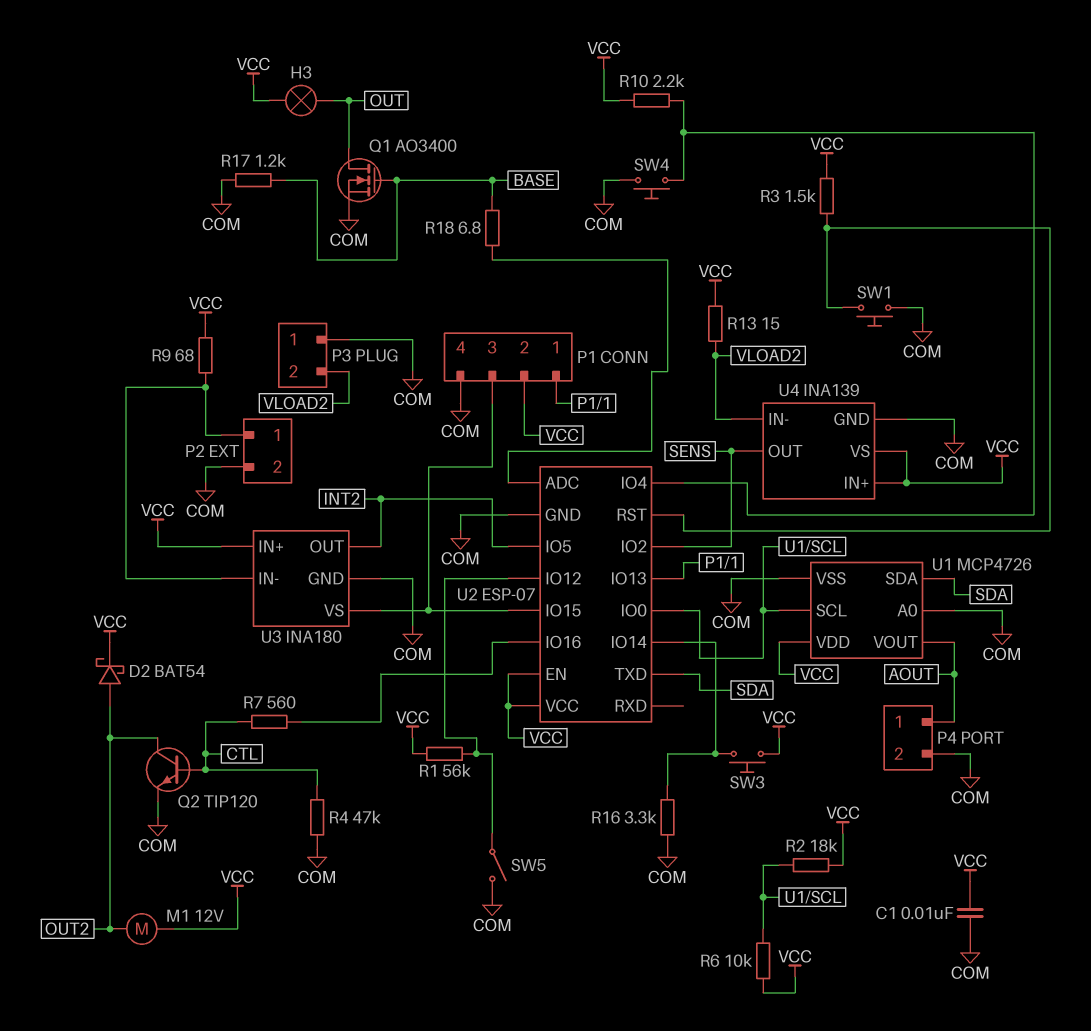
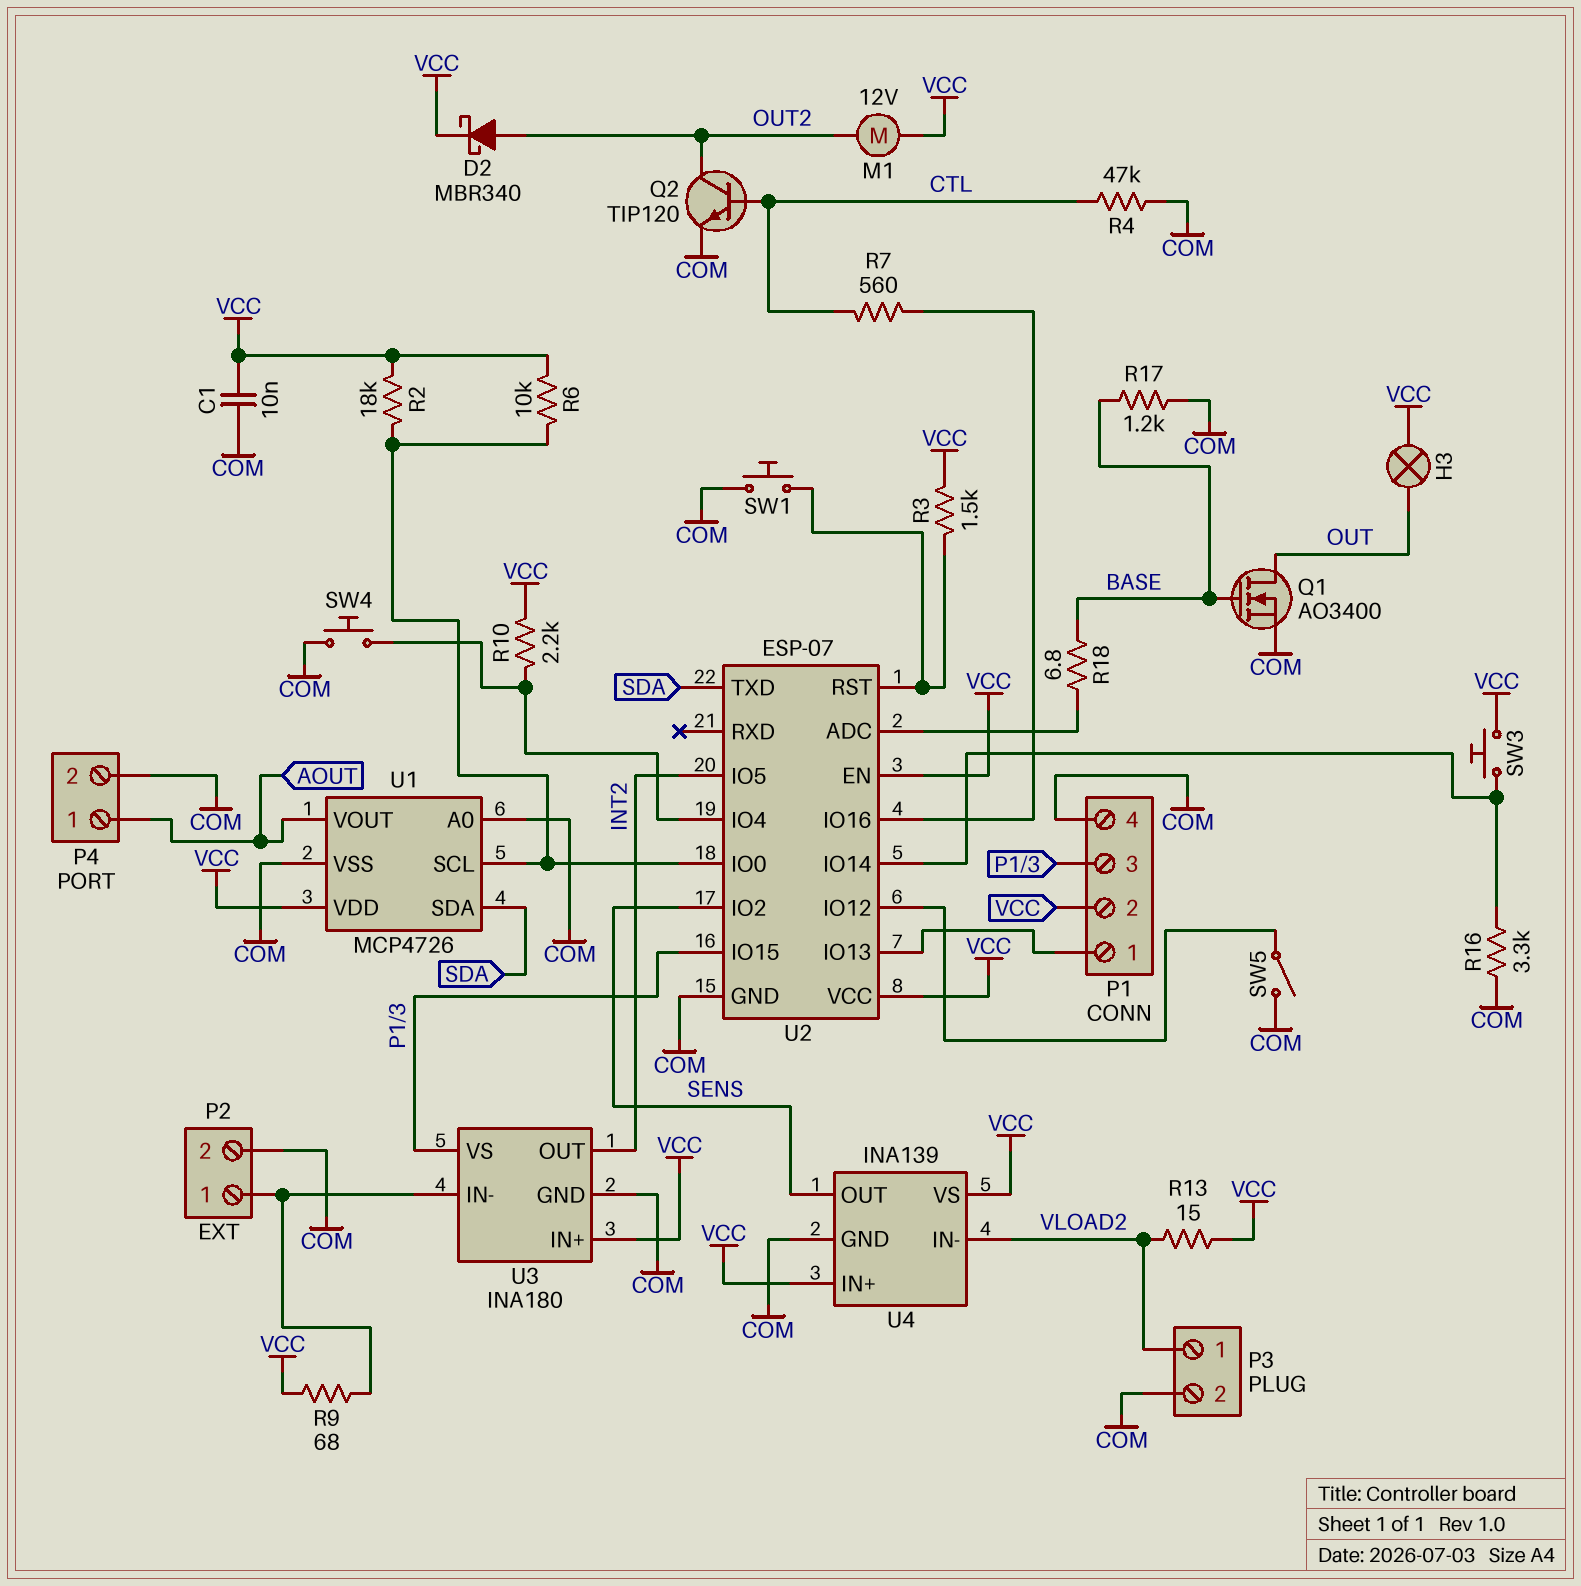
D2: schottky BAT54 (A OUT2, K VCC) -> schottky MBR340 (A OUT2, K VCC)
P3 pin 1: COM -> VLOAD2
P3 pin 2: VLOAD2 -> COM
R1: 56k (U2/IO12, VCC) -> none

